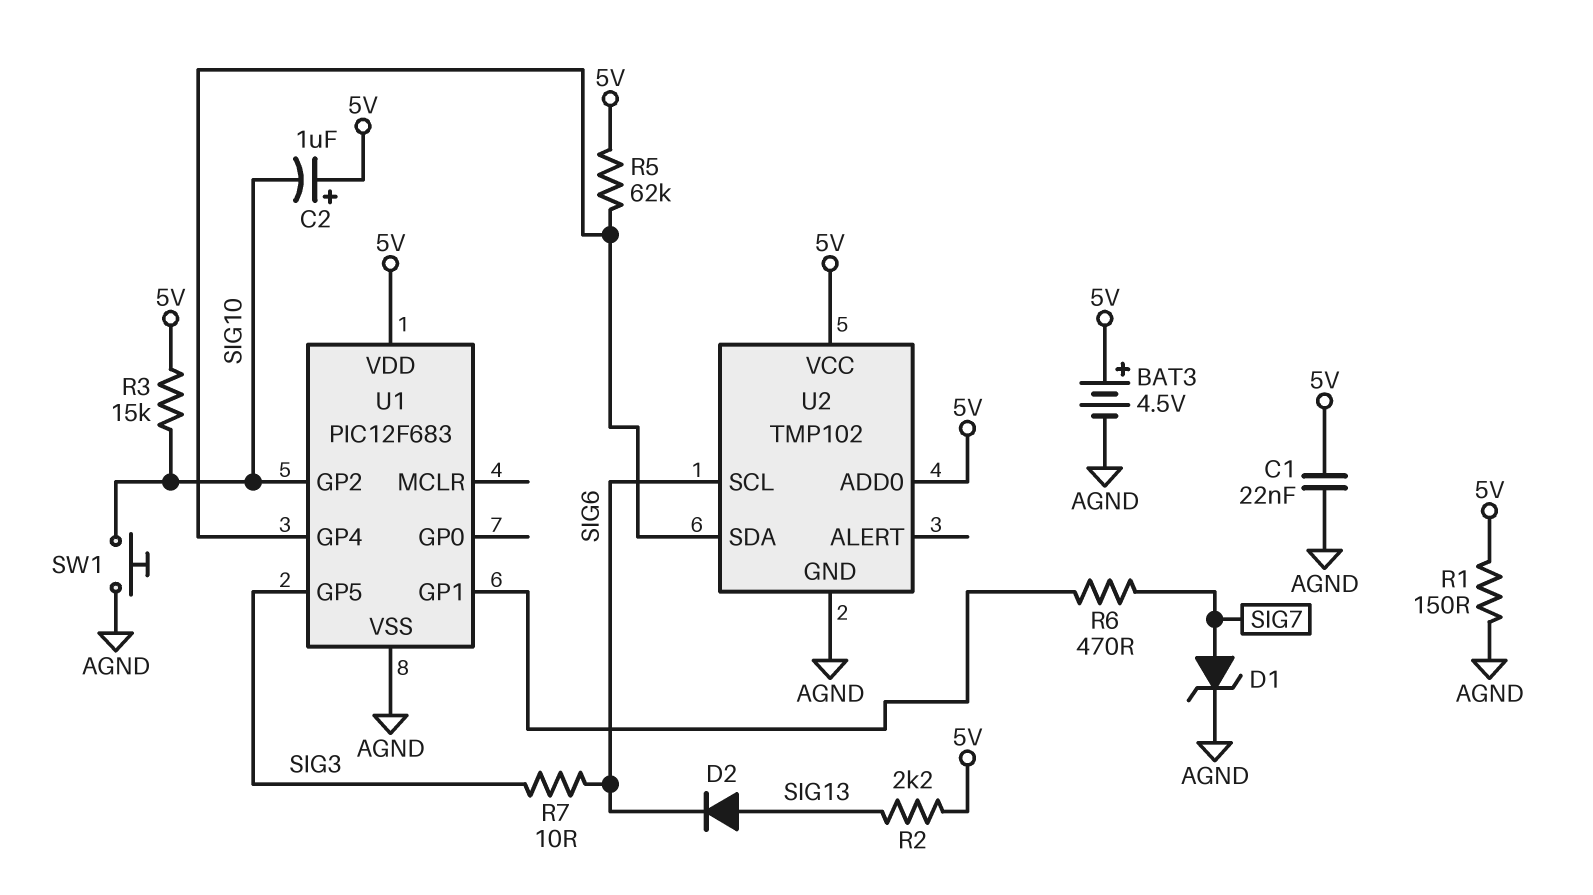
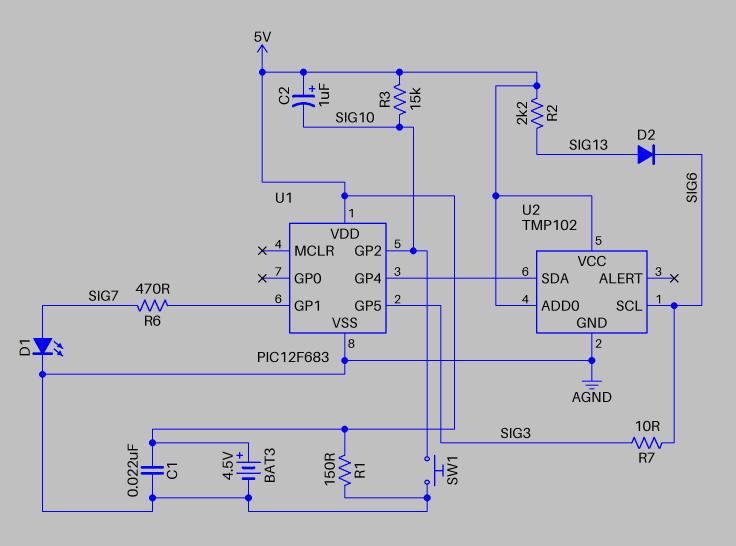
D1: zener (A SIG7, K AGND) -> LED (A SIG7, K AGND)
R5: 62k (5V, U1/GP4) -> none

